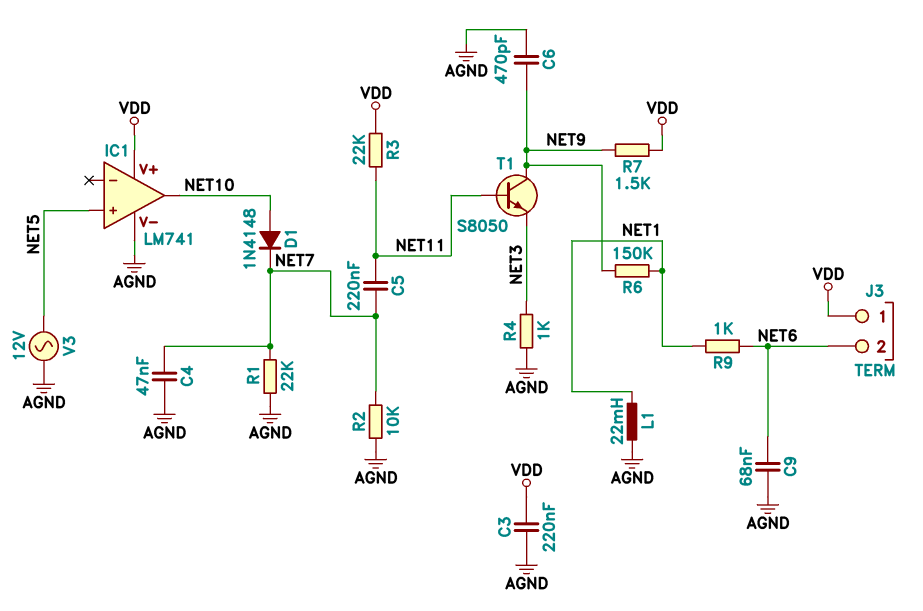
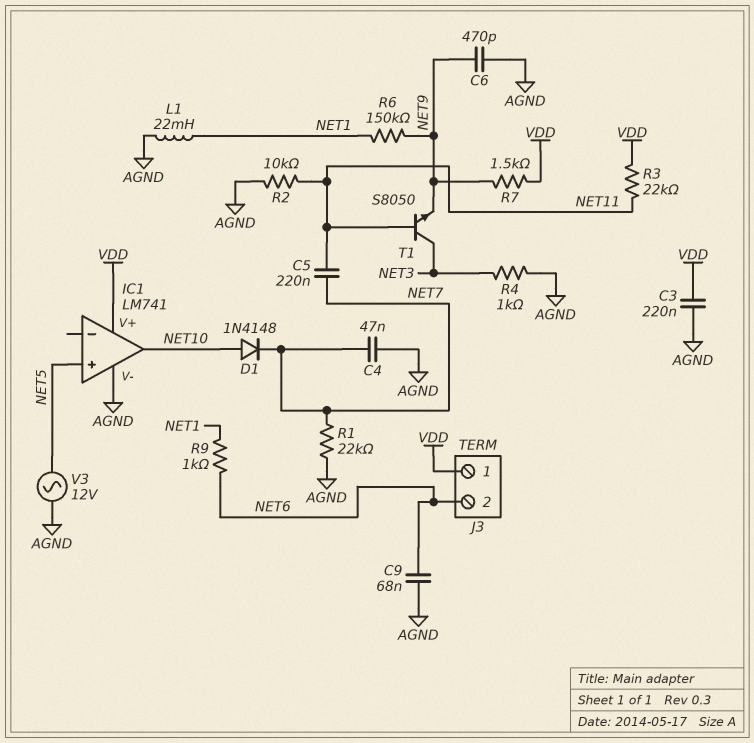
R2: 10k (AGND, NET7) -> 10k (AGND, NET11)
T1: NPN S8050 (B NET11, C NET9, E NET3) -> NPN S8050 (B NET11, C NET3, E NET9)

